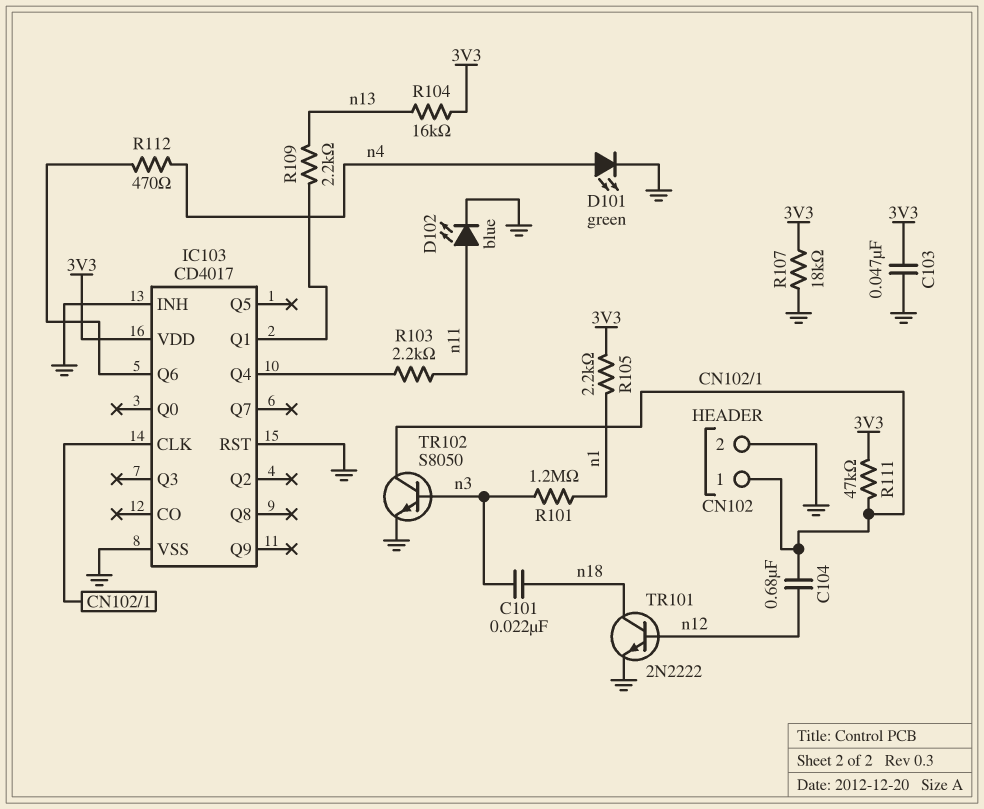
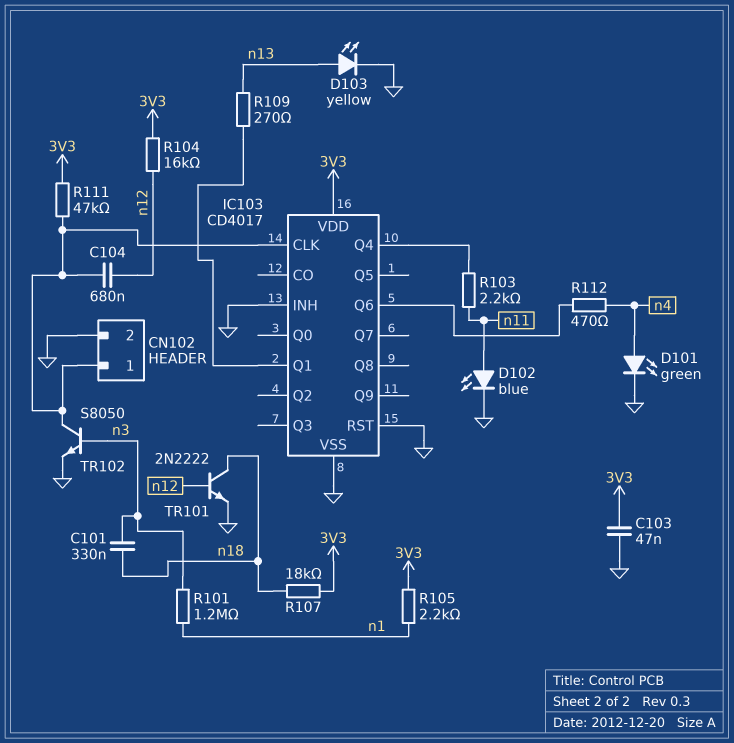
C101: 22nF (n3, n18) -> 330nF (n3, n18)
D103: none -> LED yellow (A n13, K GND)
R104: 16k (3V3, n13) -> 16k (3V3, n12)
R107: 18k (3V3, GND) -> 18k (3V3, n18)
R109: 2.2k (IC103/Q1, n13) -> 270 (IC103/Q1, n13)

